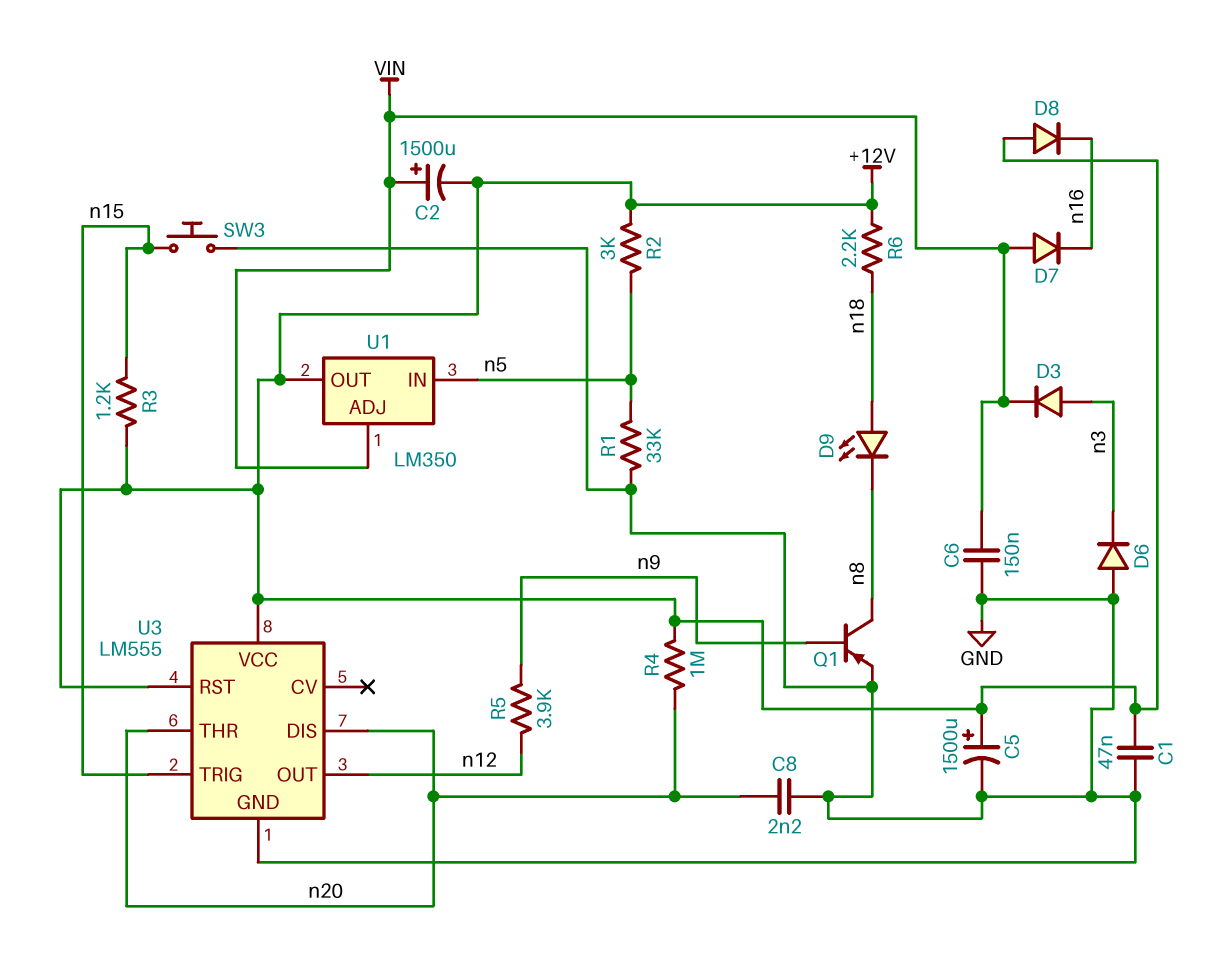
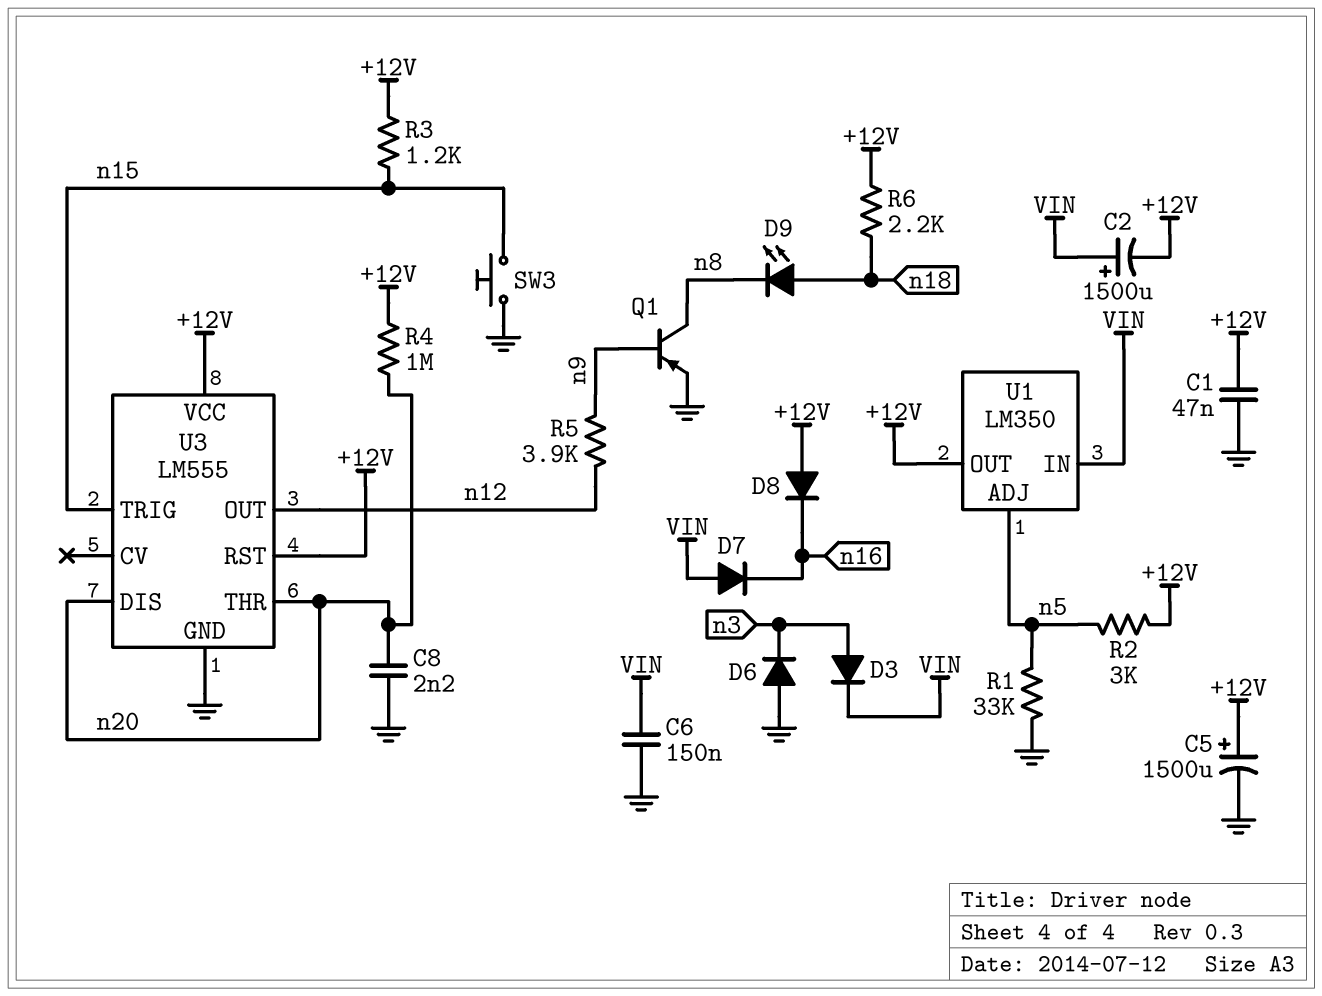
U1 pin ADJ: VIN -> n5
U1 pin IN: n5 -> VIN

